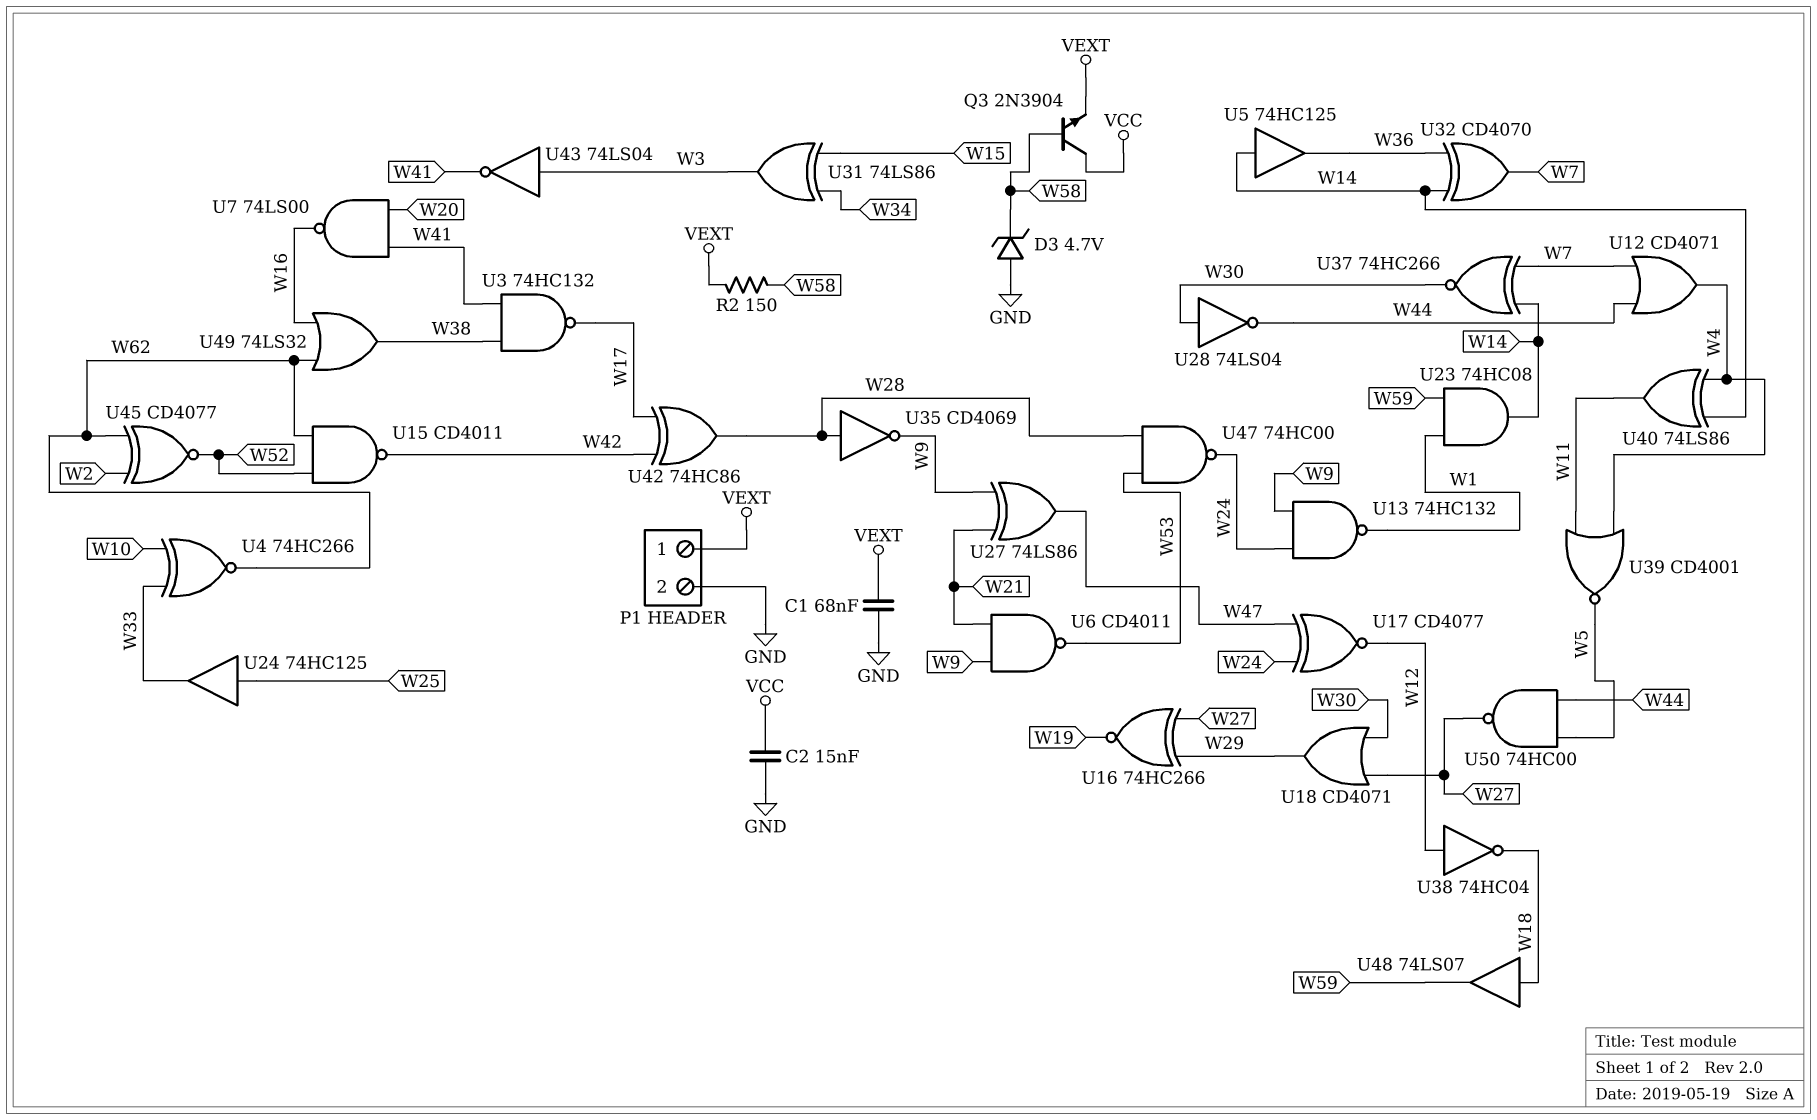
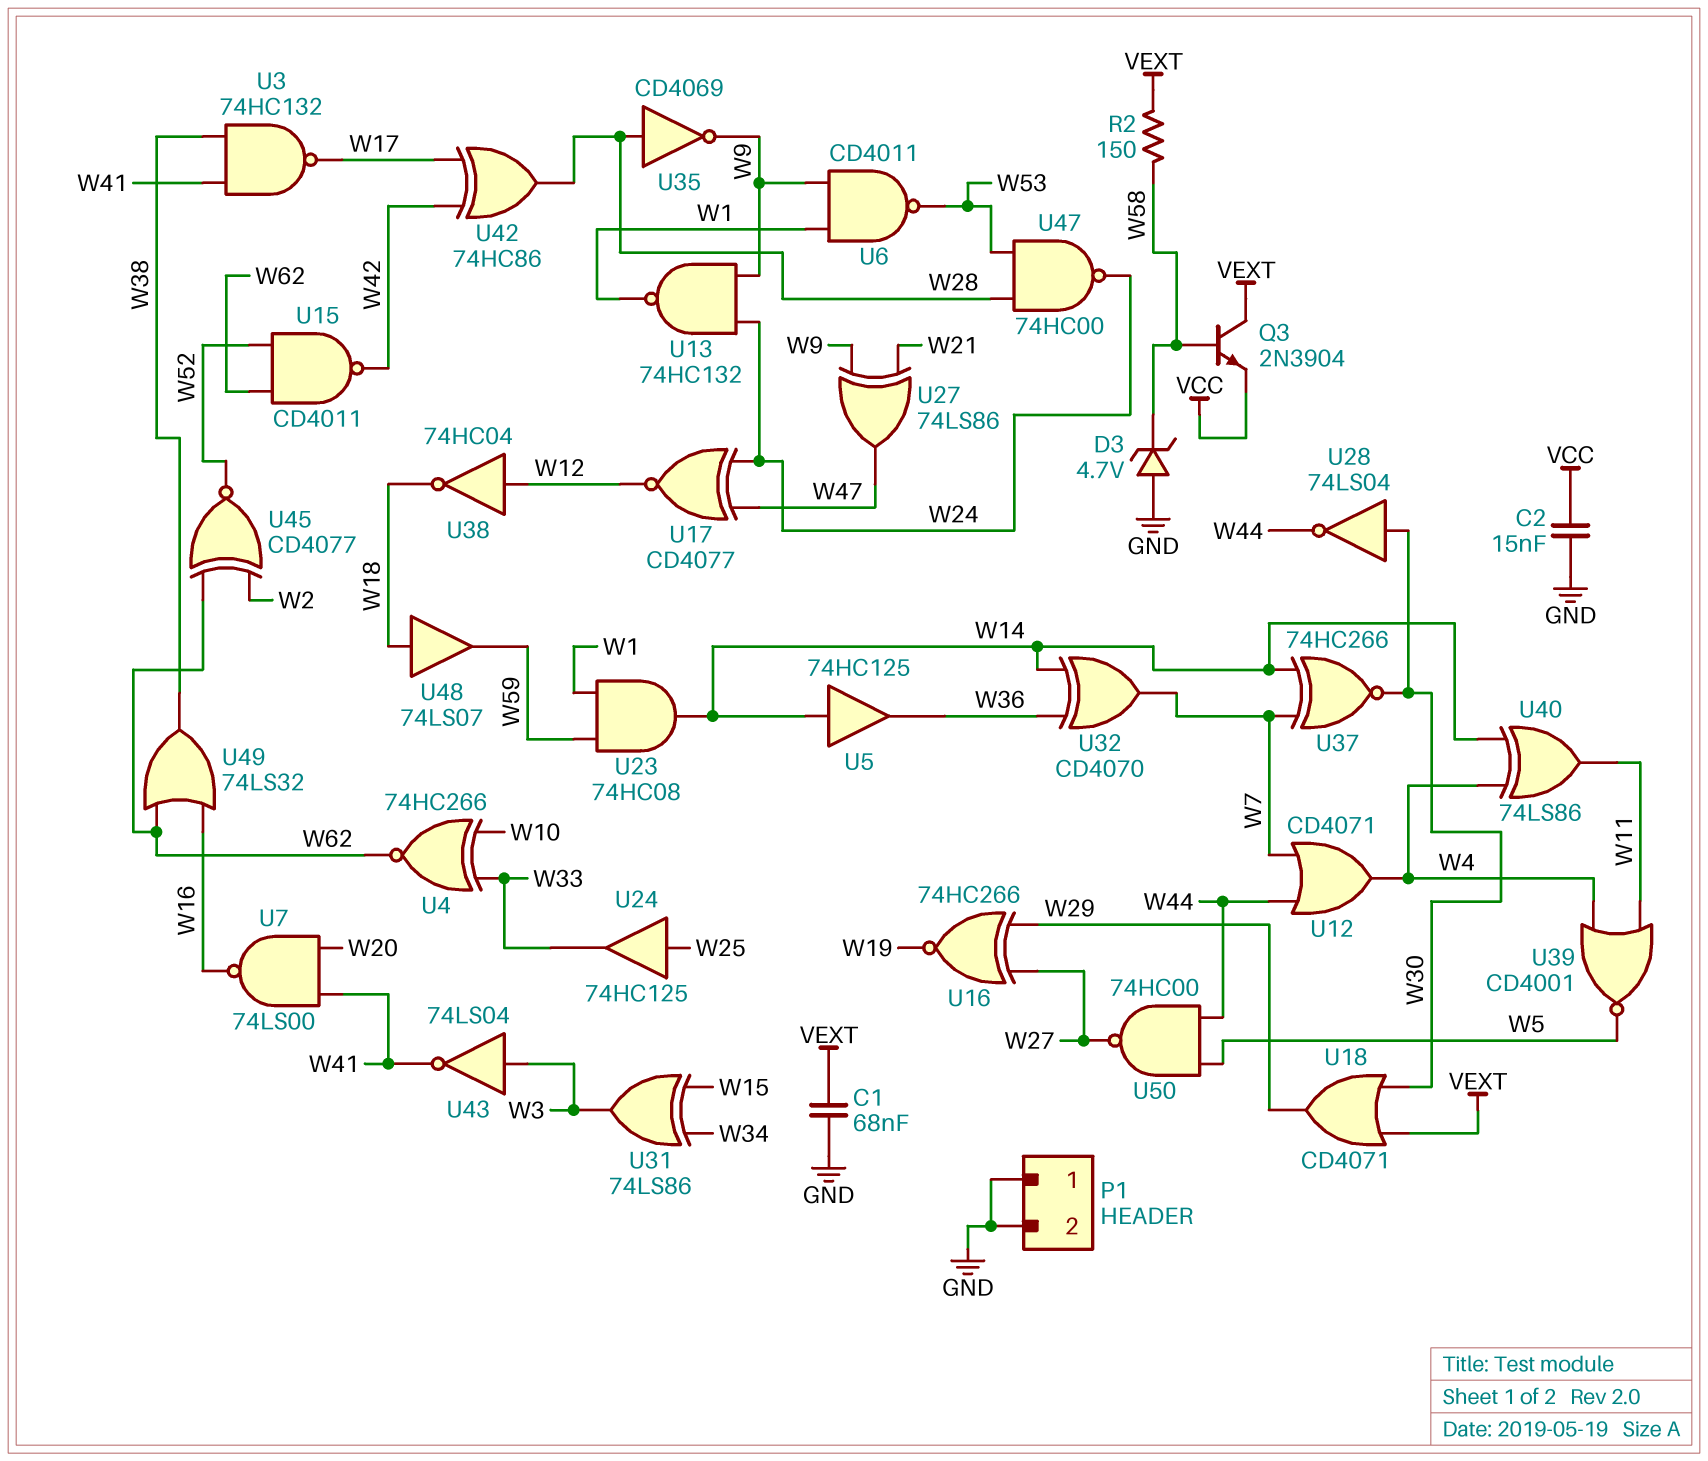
P1 pin 1: VEXT -> GND
Q3: NPN 2N3904 (B W58, C VCC, E VEXT) -> NPN 2N3904 (B W58, C VEXT, E VCC)
U6: NAND CD4011 (in W9, in W21, out W53) -> NAND CD4011 (in W1, in W9, out W53)
U18: OR CD4071 (in W27, in W30, out W29) -> OR CD4071 (in VEXT, in W30, out W29)

